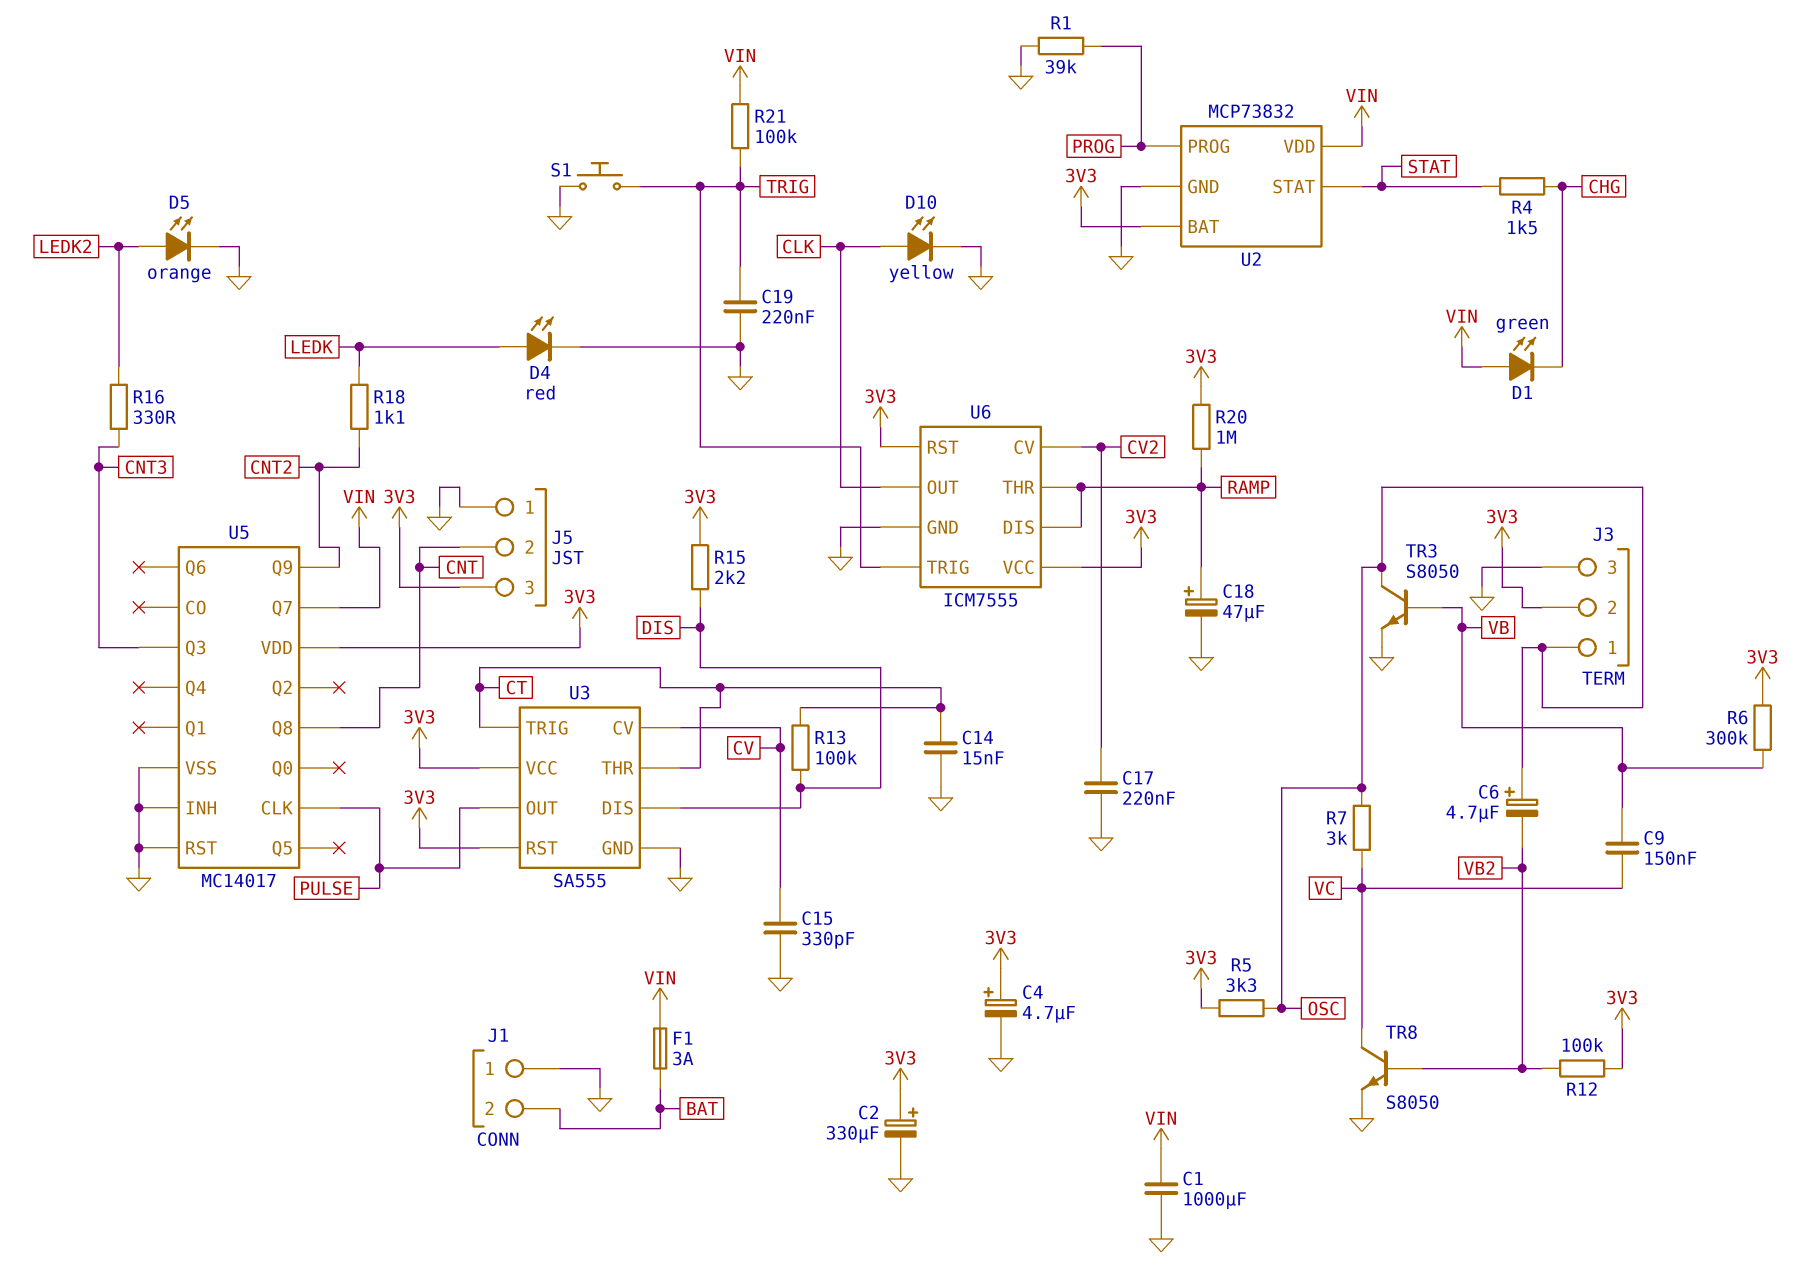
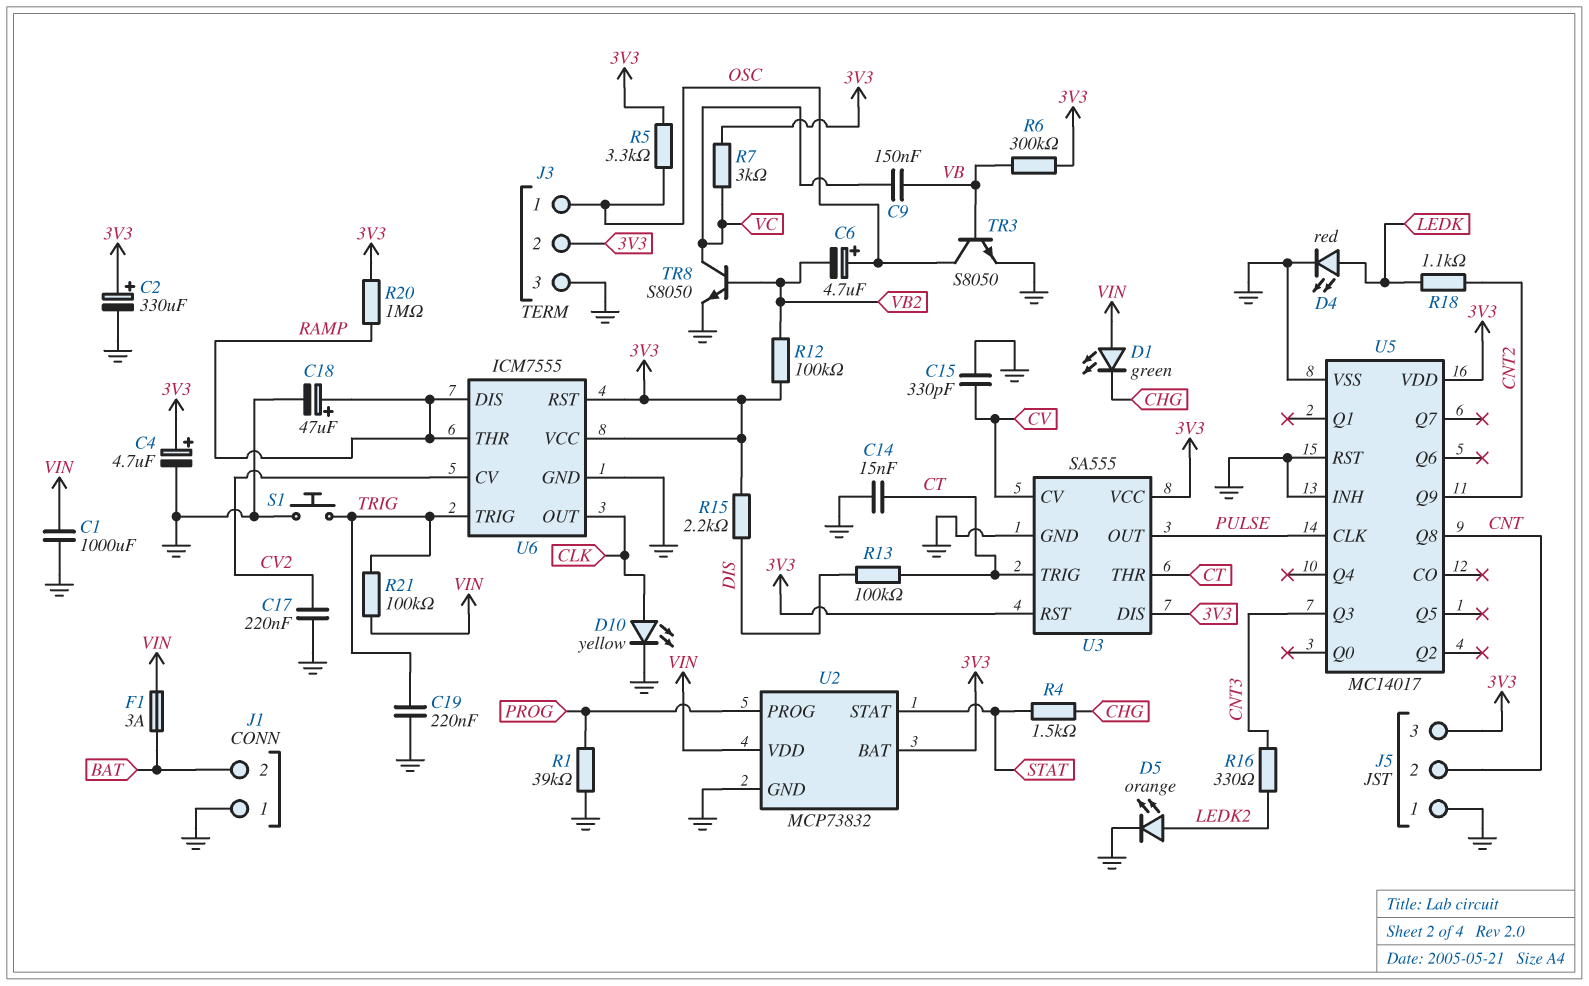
R7: 3k (OSC, VC) -> 3k (3V3, VC)
U3 pin DIS: DIS -> 3V3
U5 pin Q7: VIN -> none

